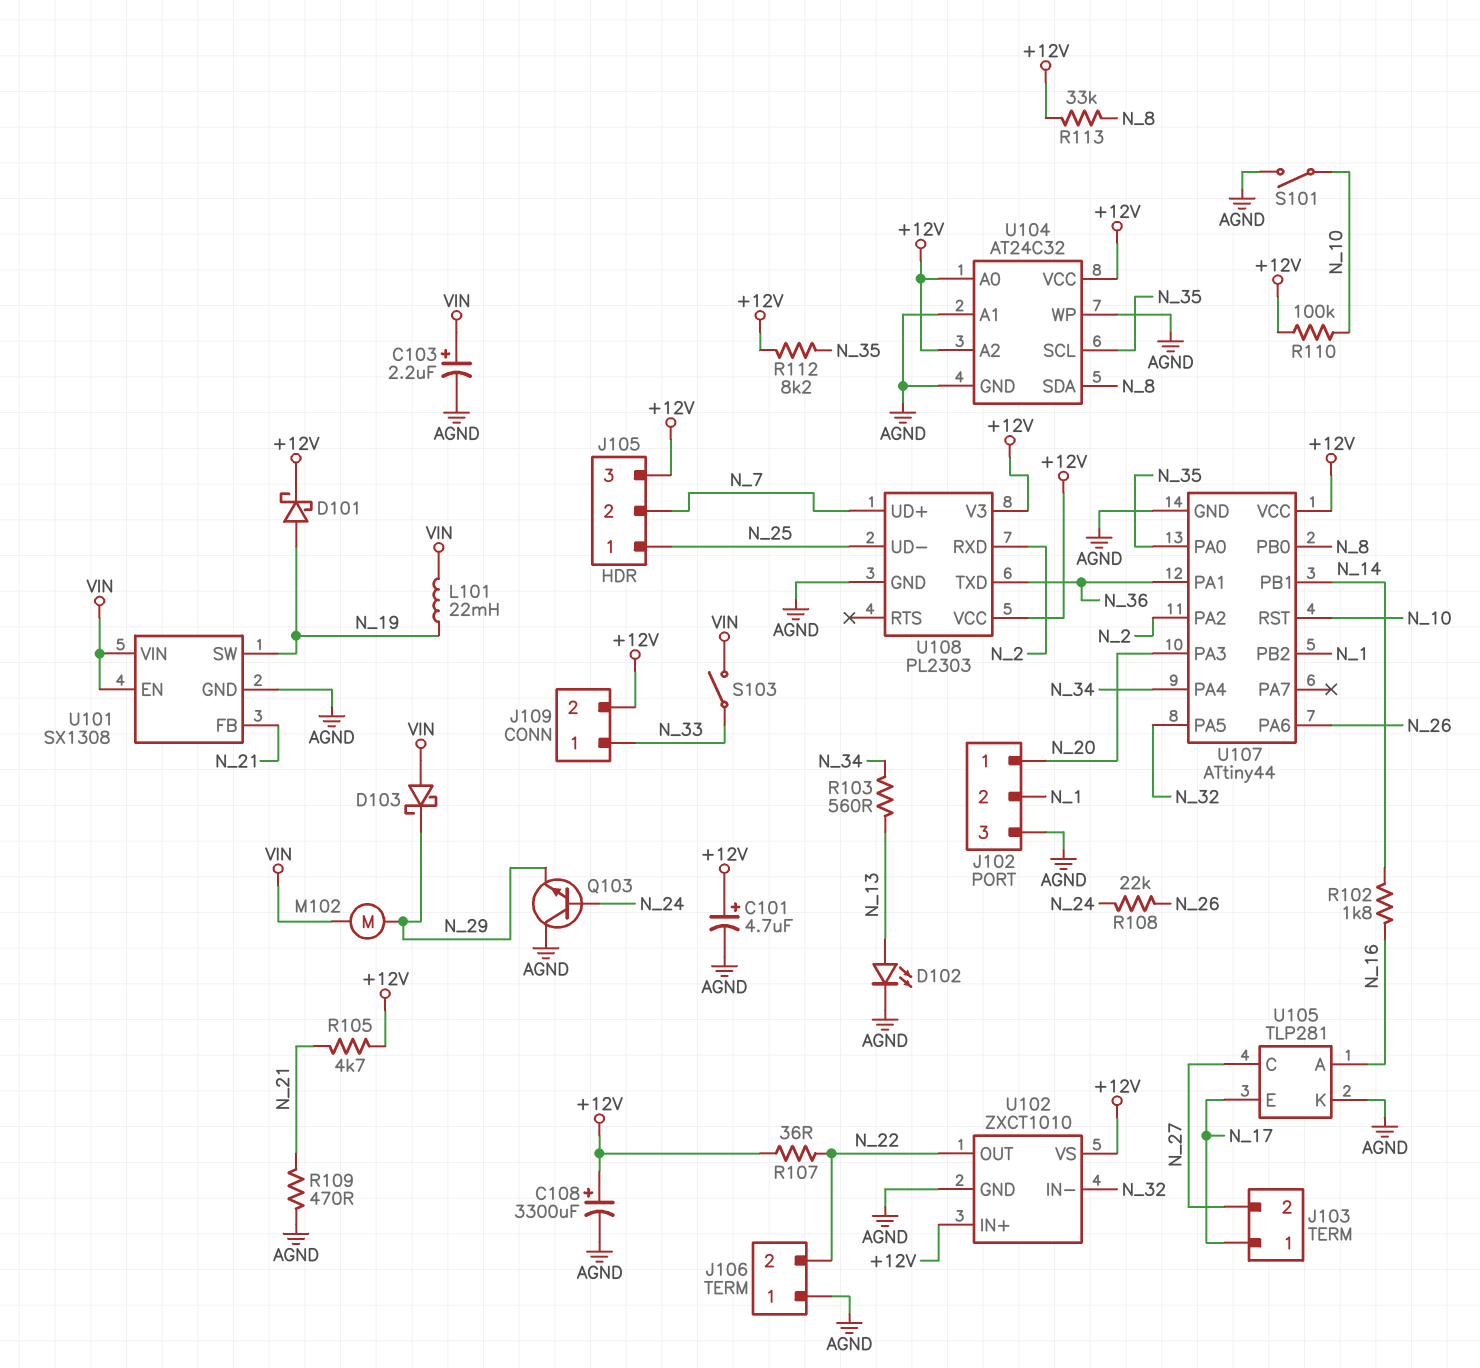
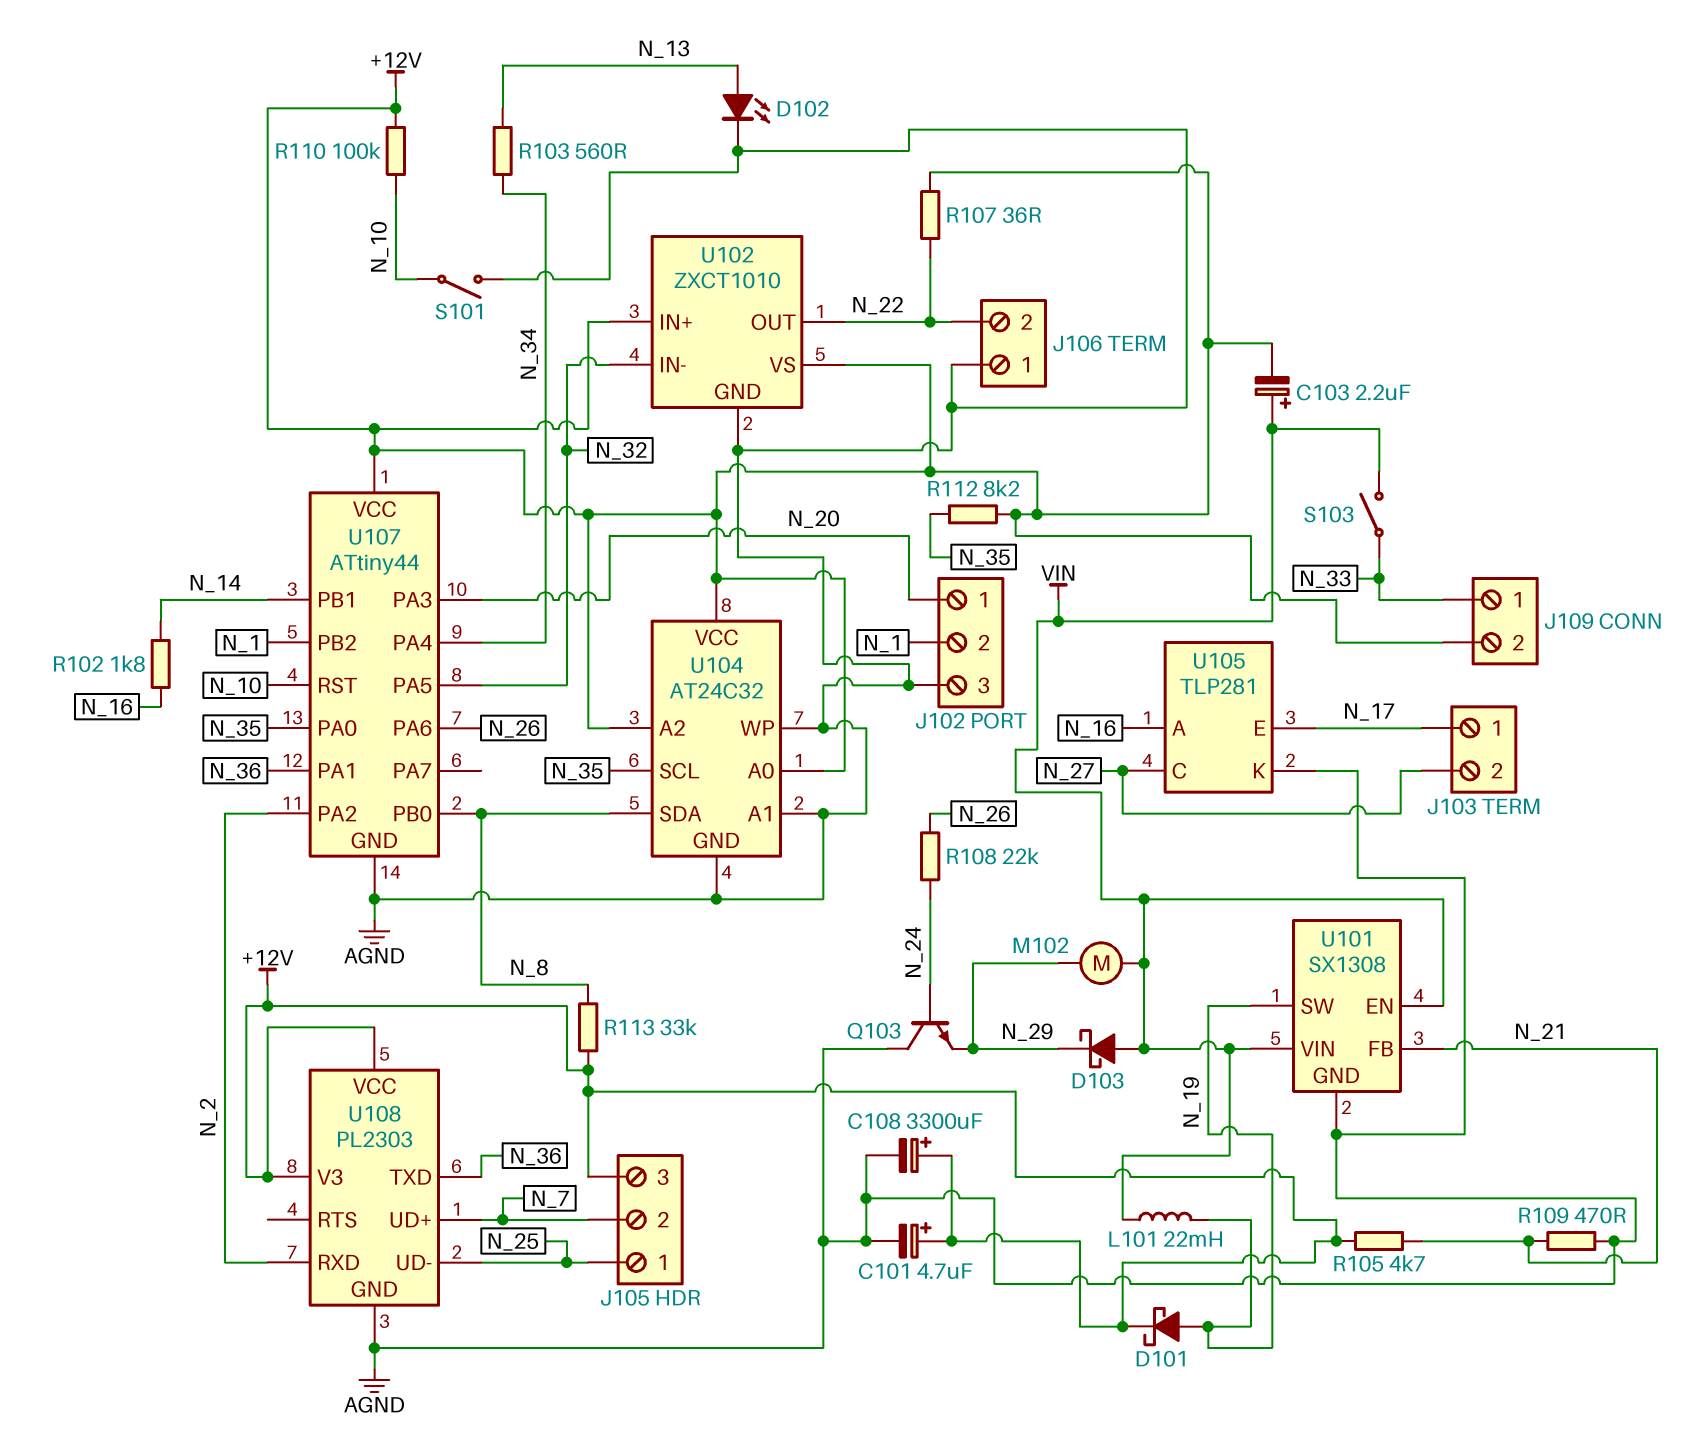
C103: 2.2uF (plus VIN, minus AGND) -> 2.2uF (plus VIN, minus +12V)

